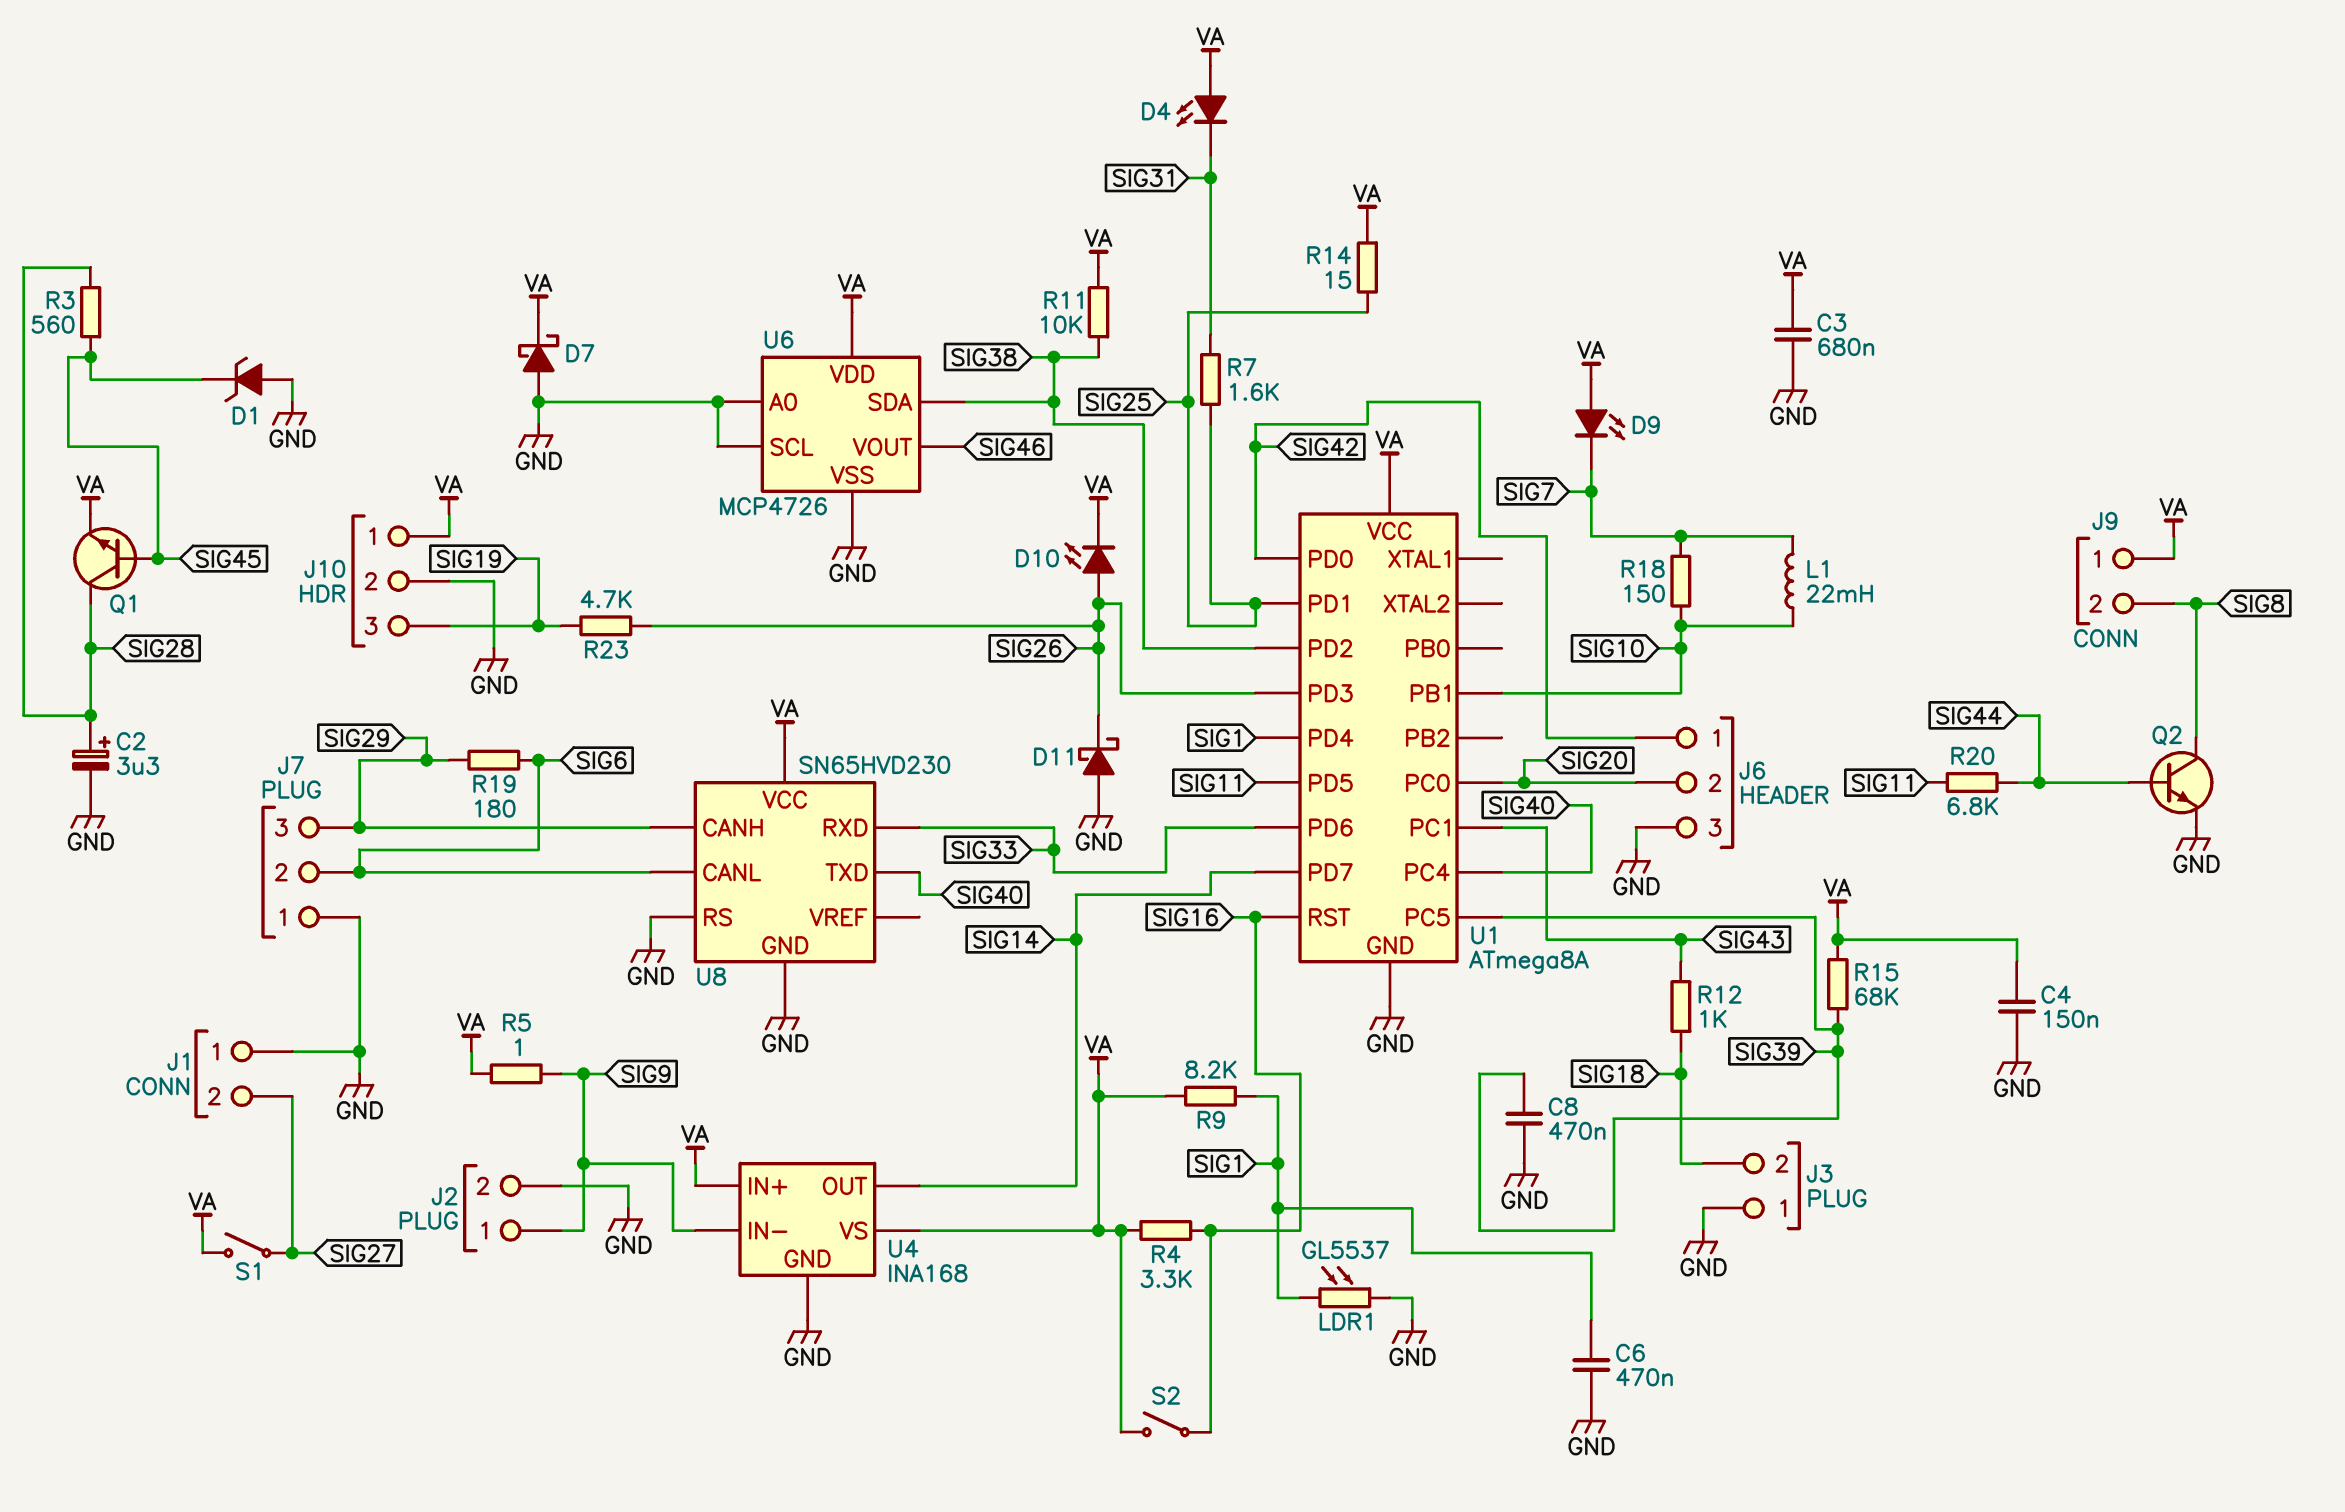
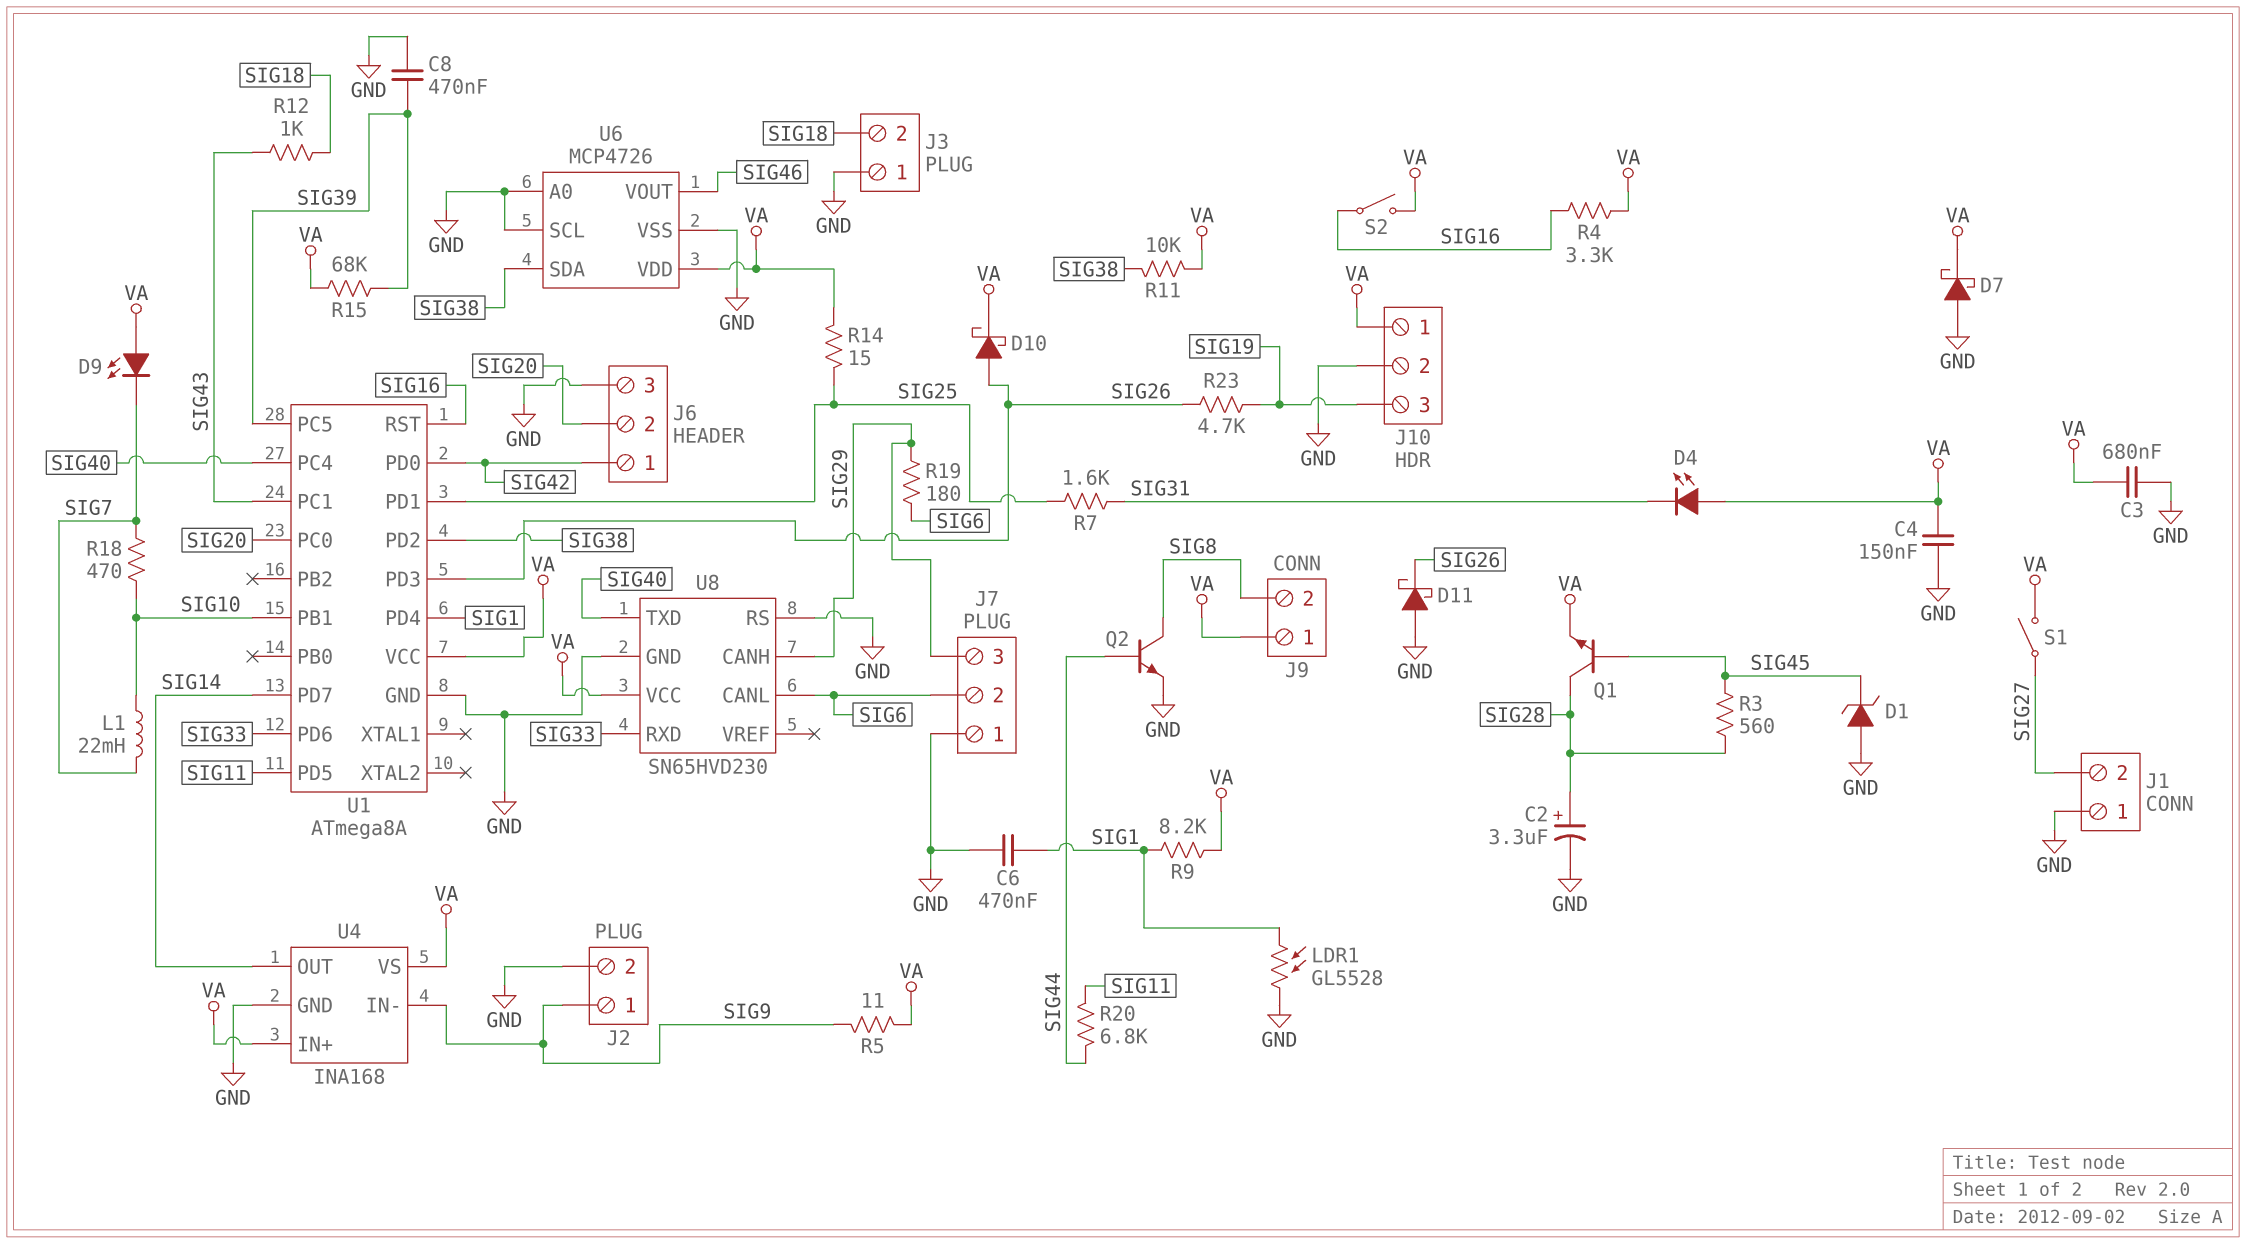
D10: LED (A SIG26, K VA) -> schottky (A SIG26, K VA)
LDR1: GL5537 (GND, SIG1) -> GL5528 (GND, SIG1)
R5: 1 (SIG9, VA) -> 11 (SIG9, VA)
R18: 150 (SIG7, SIG10) -> 470 (SIG7, SIG10)

